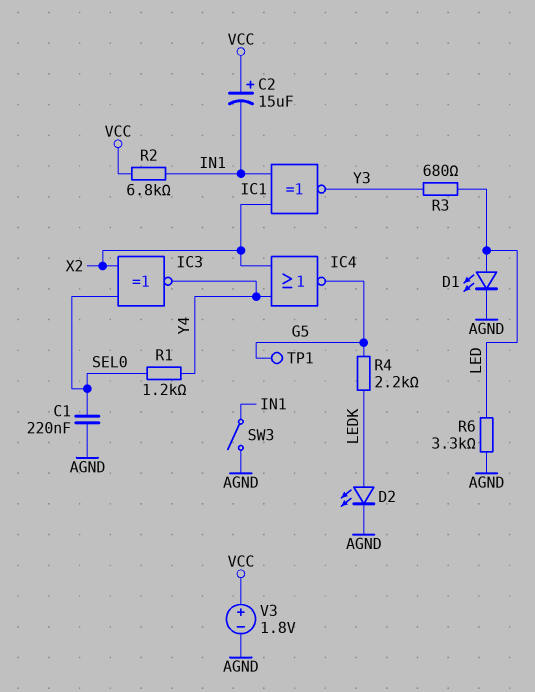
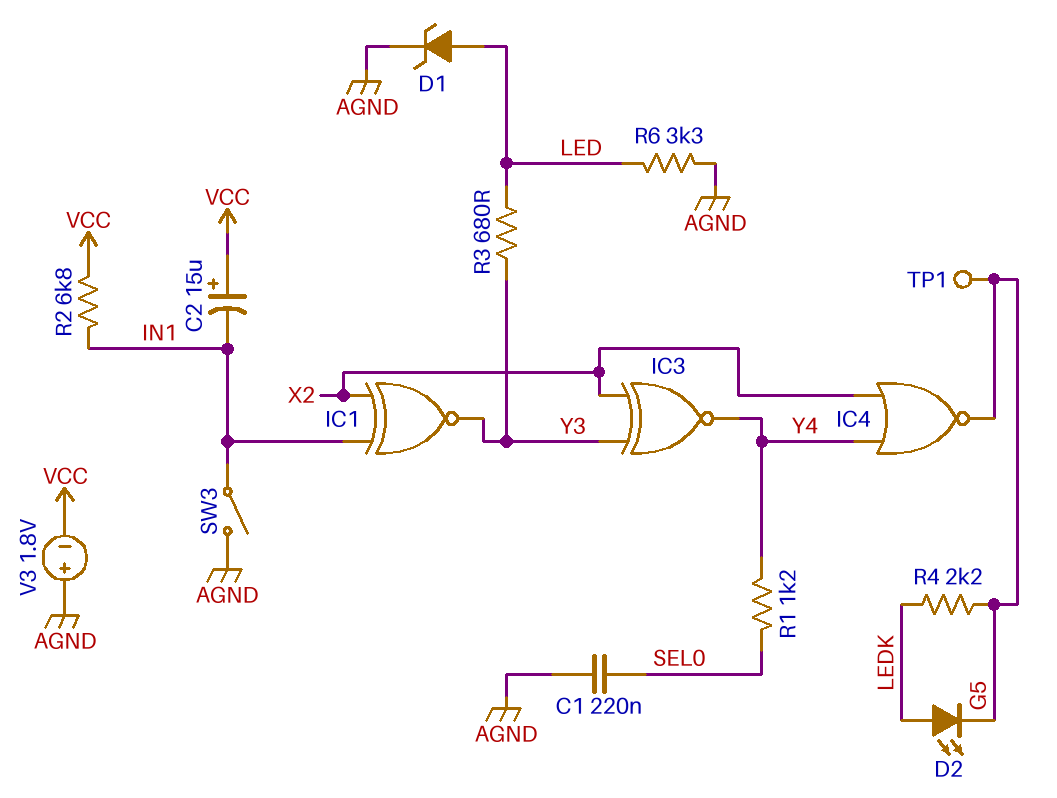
D1: LED (A LED, K AGND) -> zener (A LED, K AGND)
D2: LED (A LEDK, K AGND) -> LED (A LEDK, K G5)
IC3: XNOR (in SEL0, in X2, out Y4) -> XNOR (in X2, in Y3, out Y4)
V3: 1.8V (plus VCC, minus AGND) -> 1.8V (plus AGND, minus VCC)

